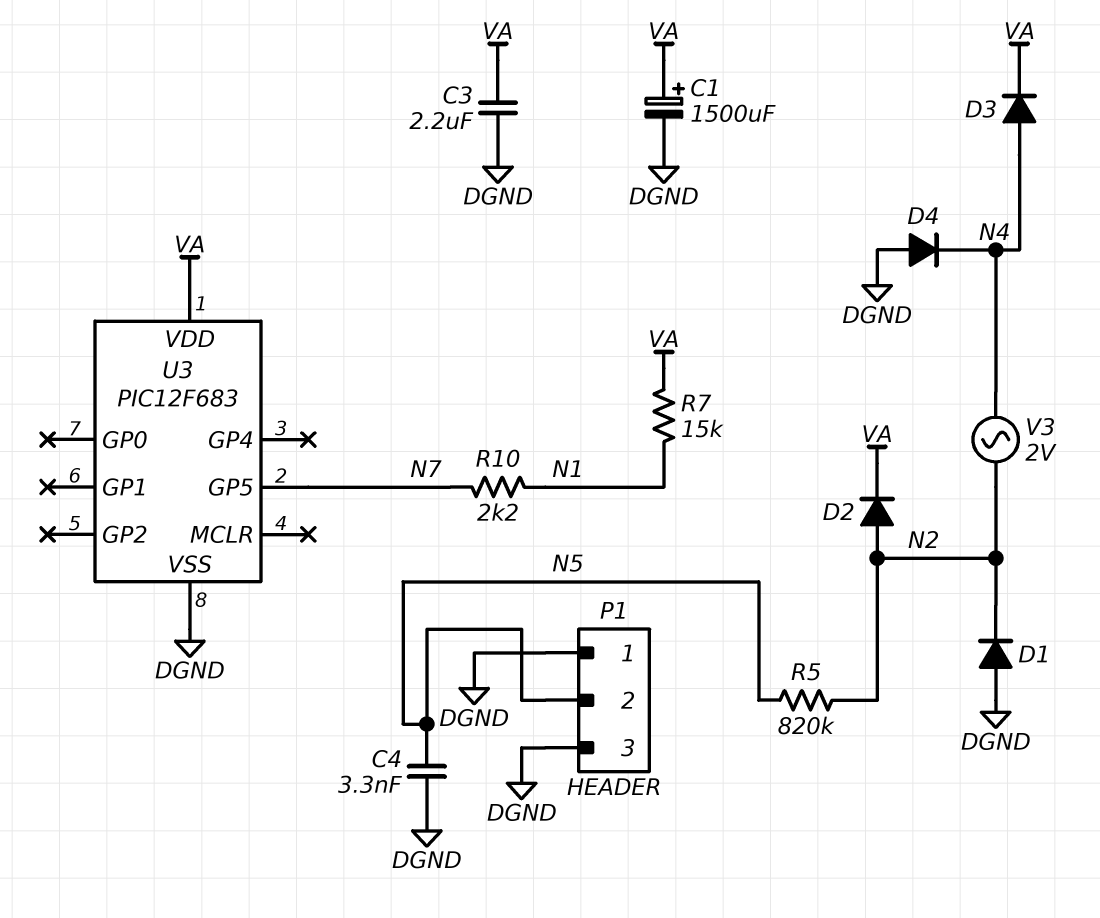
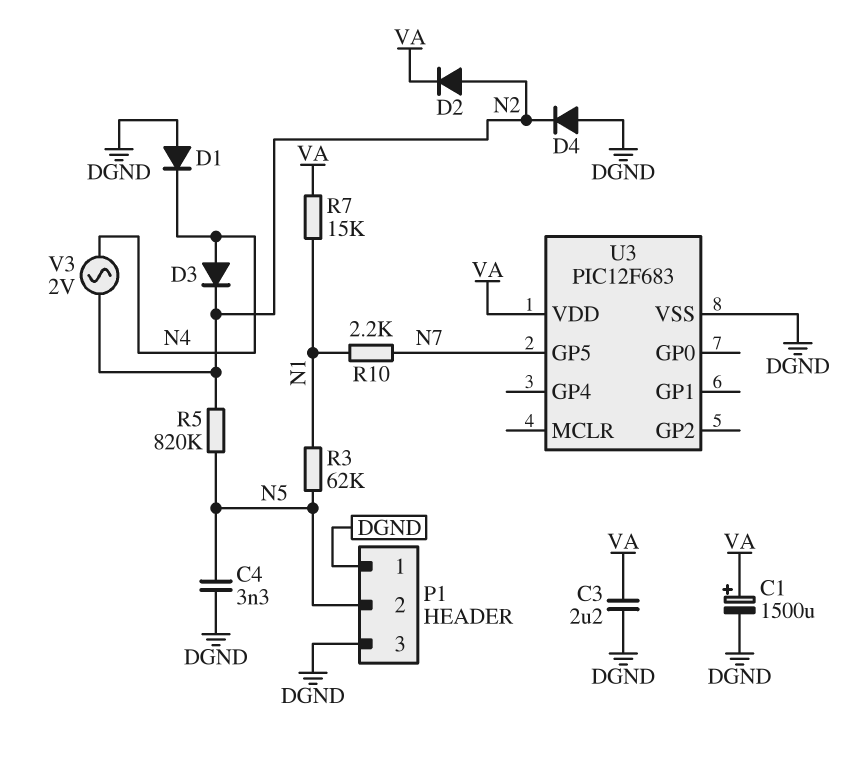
D1: diode (A DGND, K N2) -> diode (A DGND, K N4)
D3: diode (A N4, K VA) -> diode (A N4, K N2)
D4: diode (A DGND, K N4) -> diode (A DGND, K N2)
R3: none -> 62k (N1, N5)

